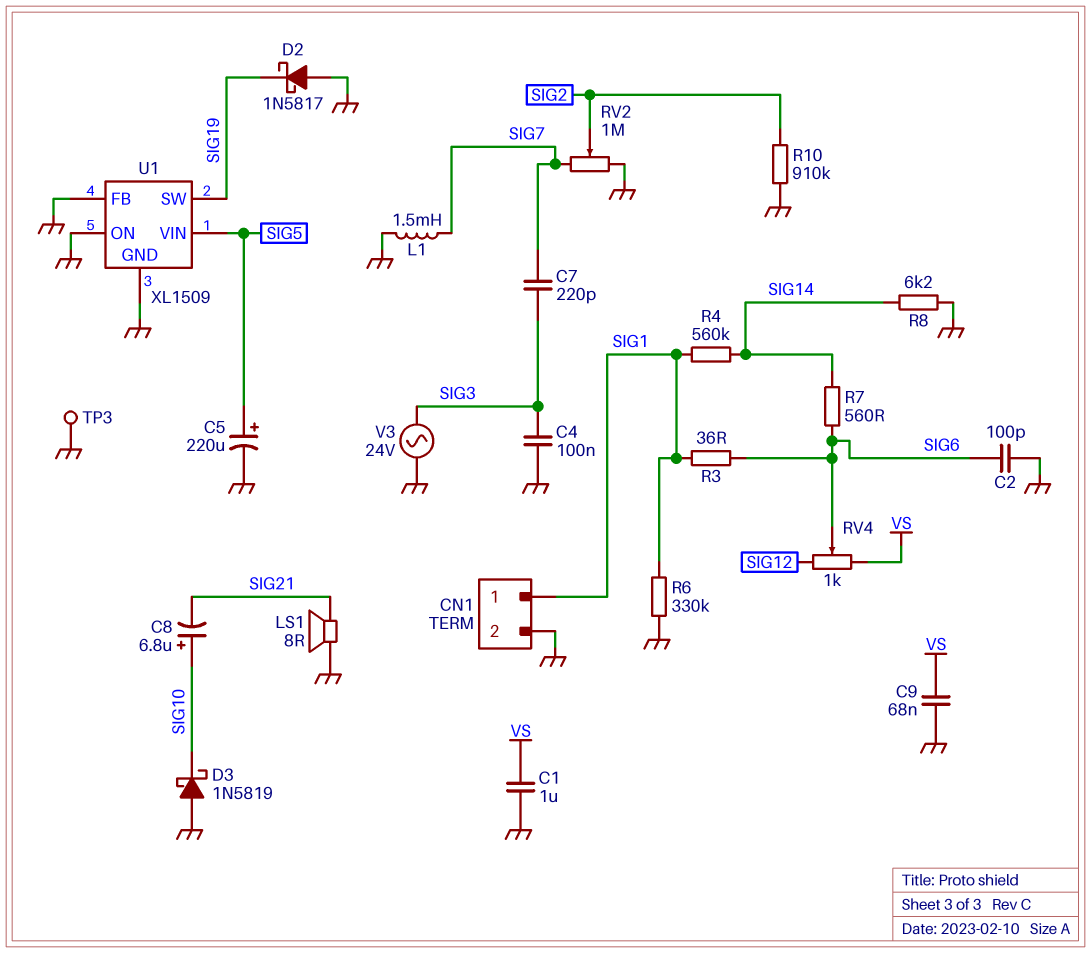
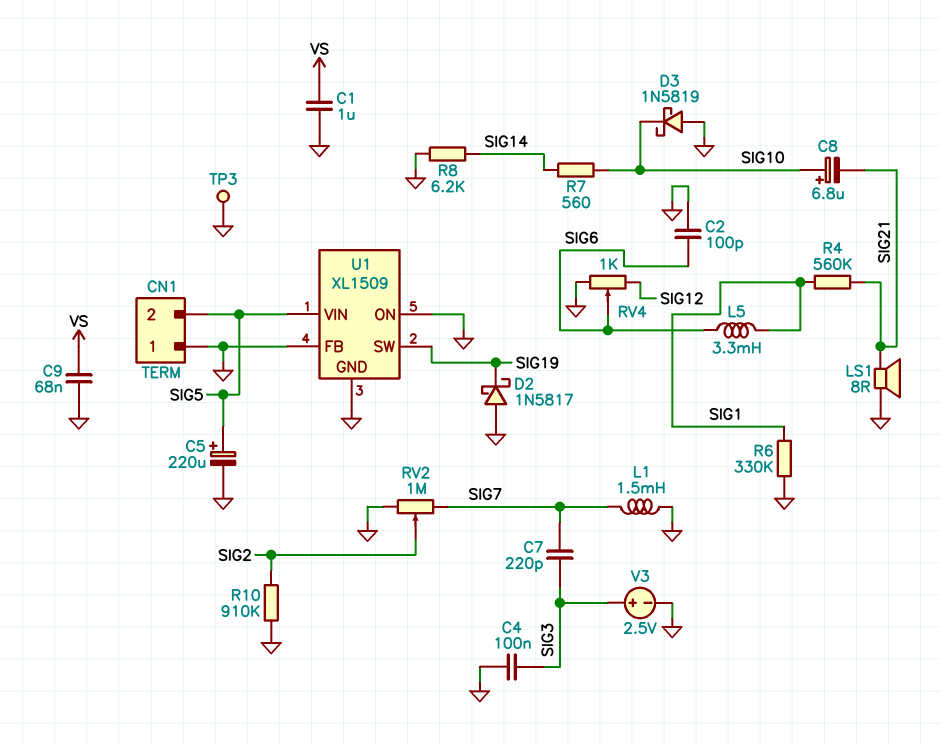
CN1 pin 1: SIG1 -> GND
CN1 pin 2: GND -> SIG5
L5: none -> 3.3mH (SIG1, SIG6)
R3: 36 (SIG1, SIG6) -> none
R4: 560k (SIG1, SIG14) -> 560k (SIG1, SIG21)
R7: 560 (SIG6, SIG14) -> 560 (SIG10, SIG14)
RV4: 1k (SIG12, VS, wiper SIG6) -> 1k (GND, SIG12, wiper SIG6)
V3: AC 24V (GND, SIG3) -> 2.5V (plus SIG3, minus GND)

